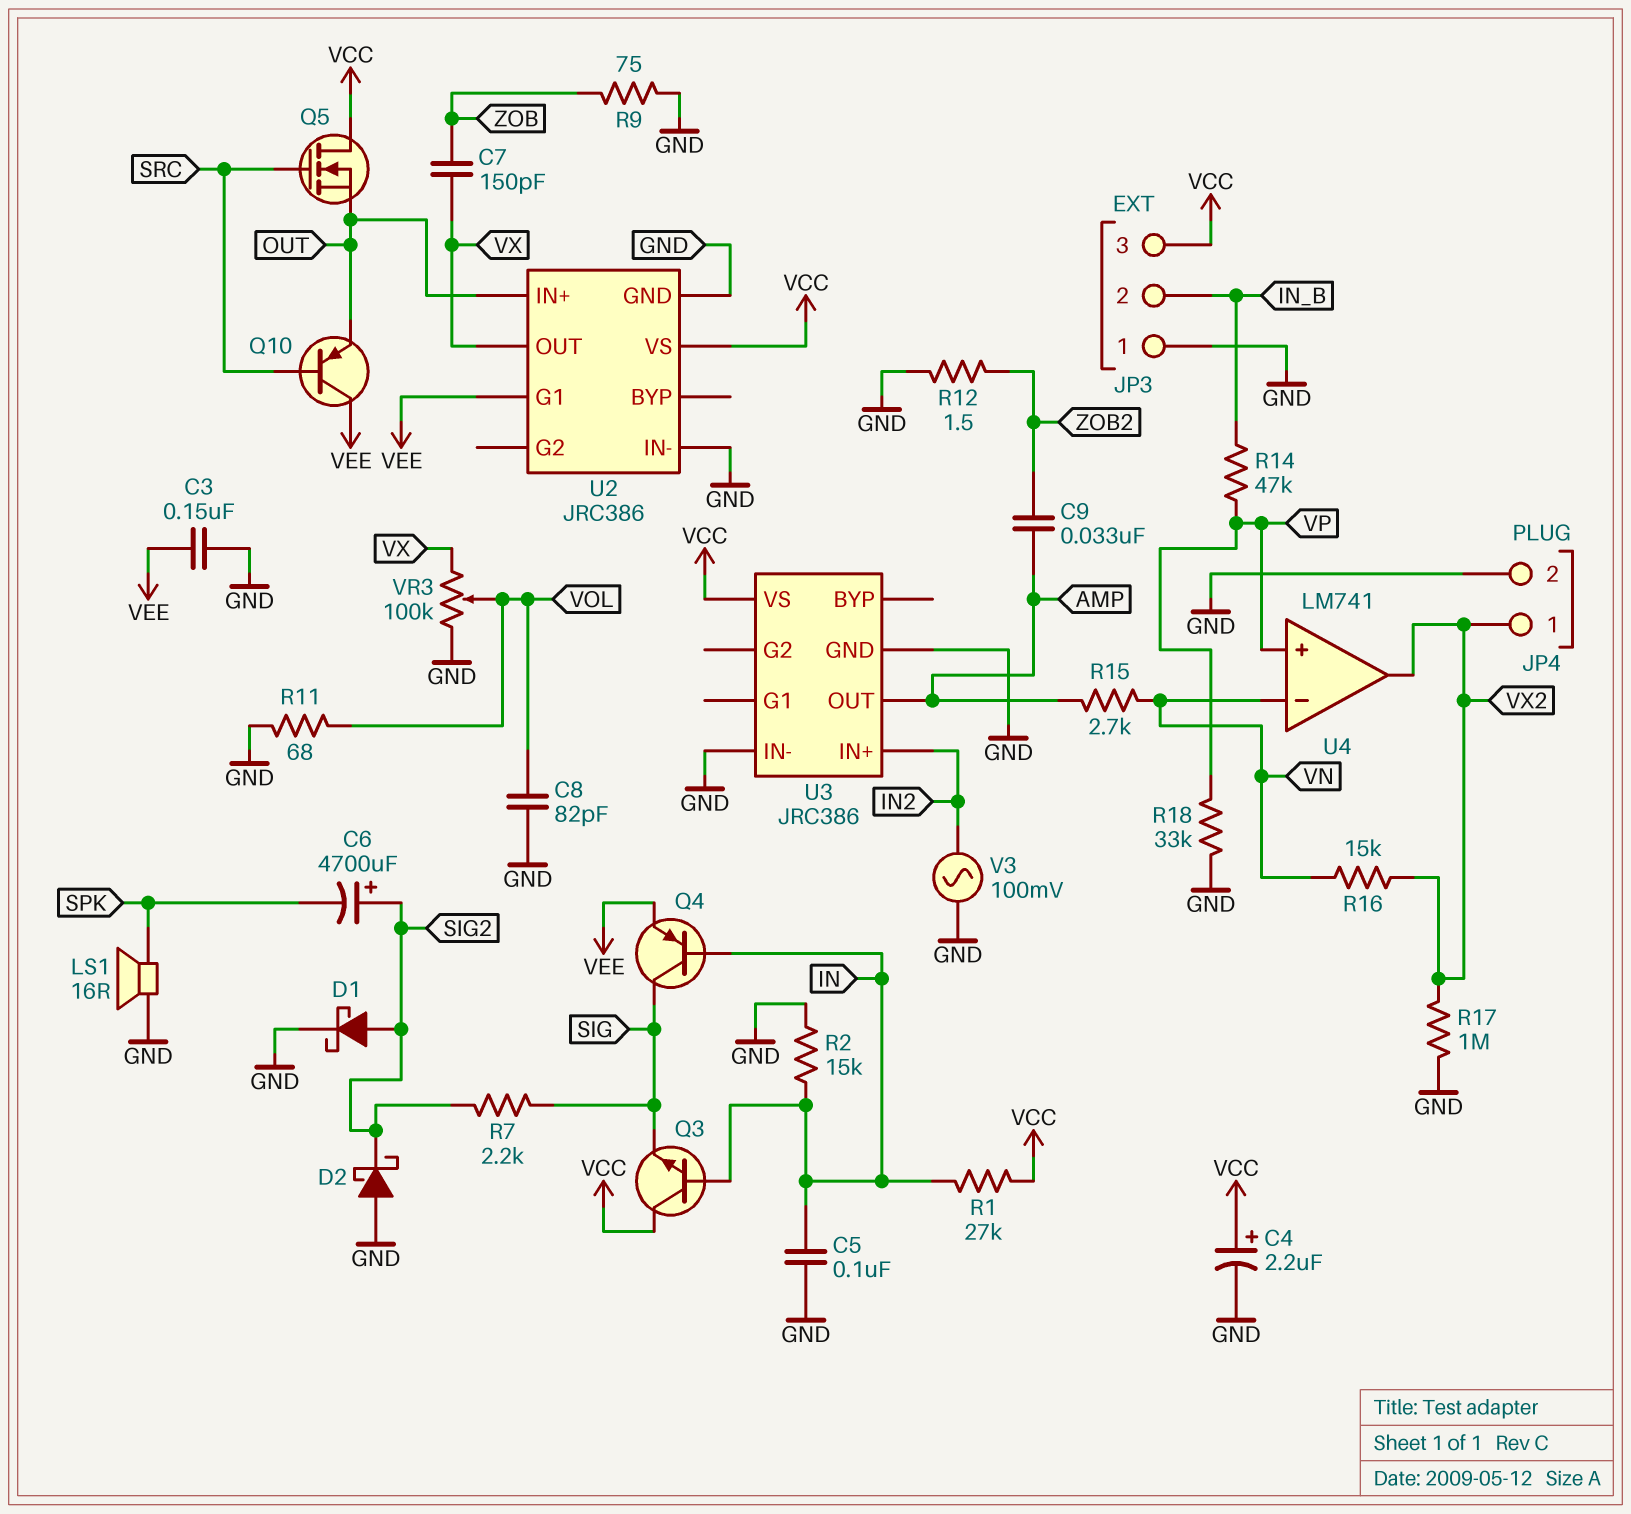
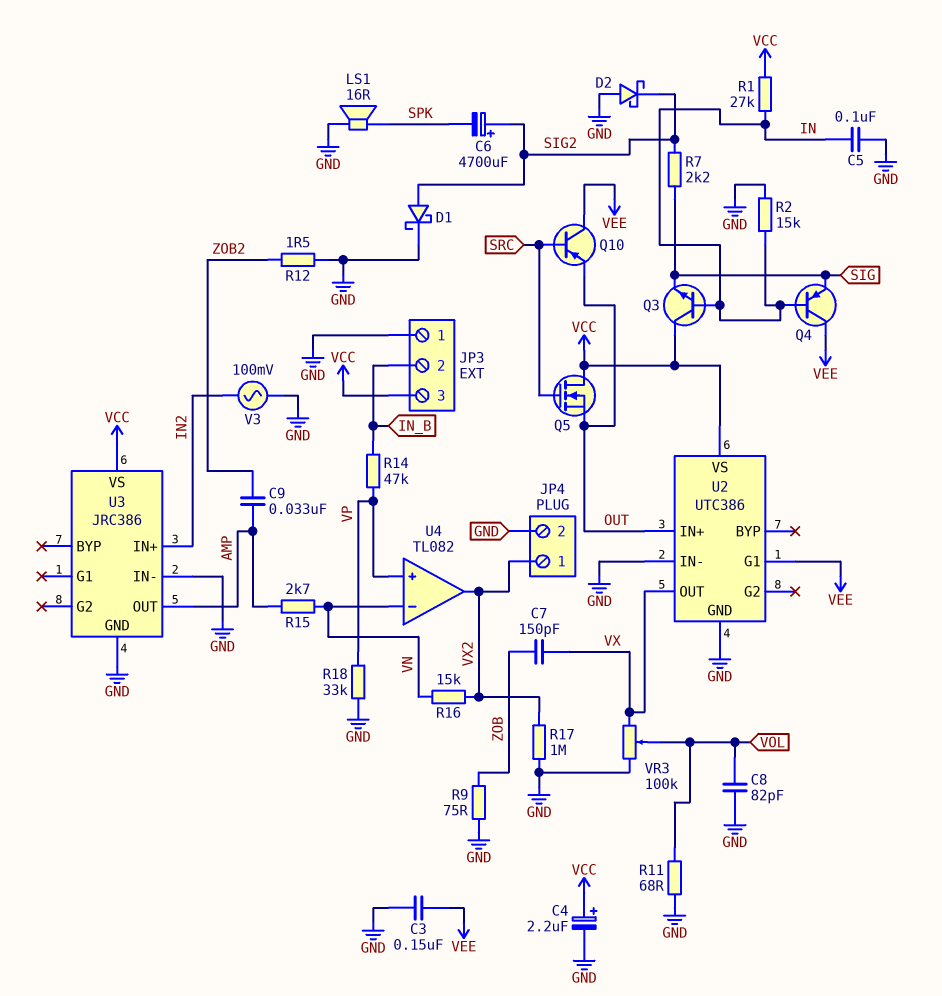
Q4: PNP (B IN, C SIG, E VEE) -> PNP (B IN, C VEE, E SIG)
U2: JRC386 -> UTC386
U4: LM741 -> TL082

